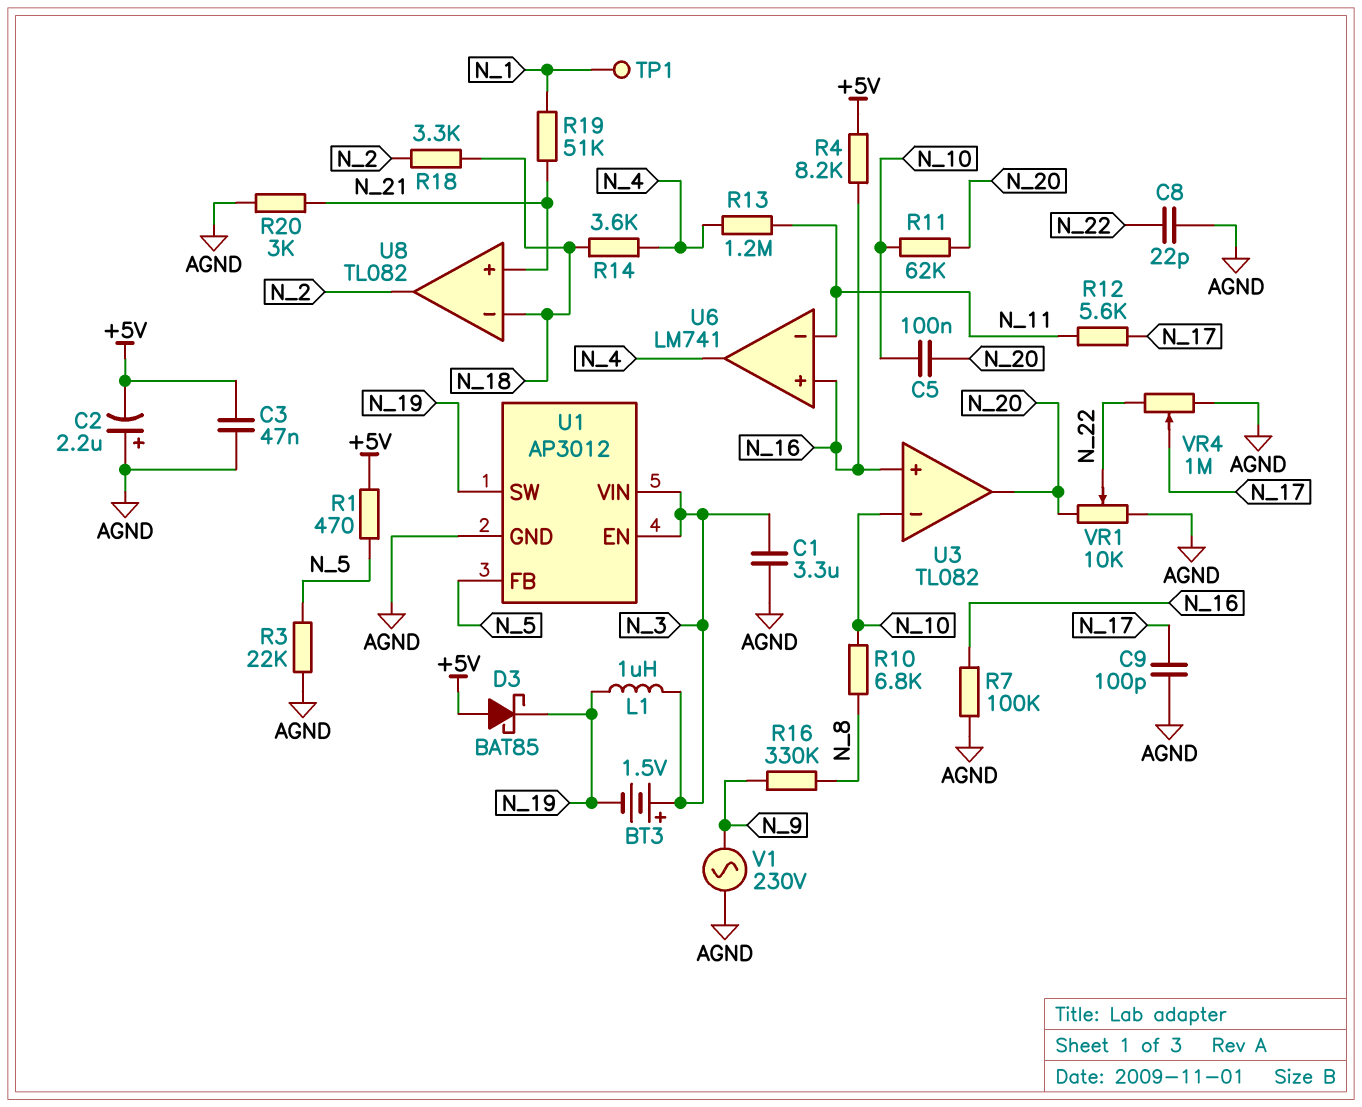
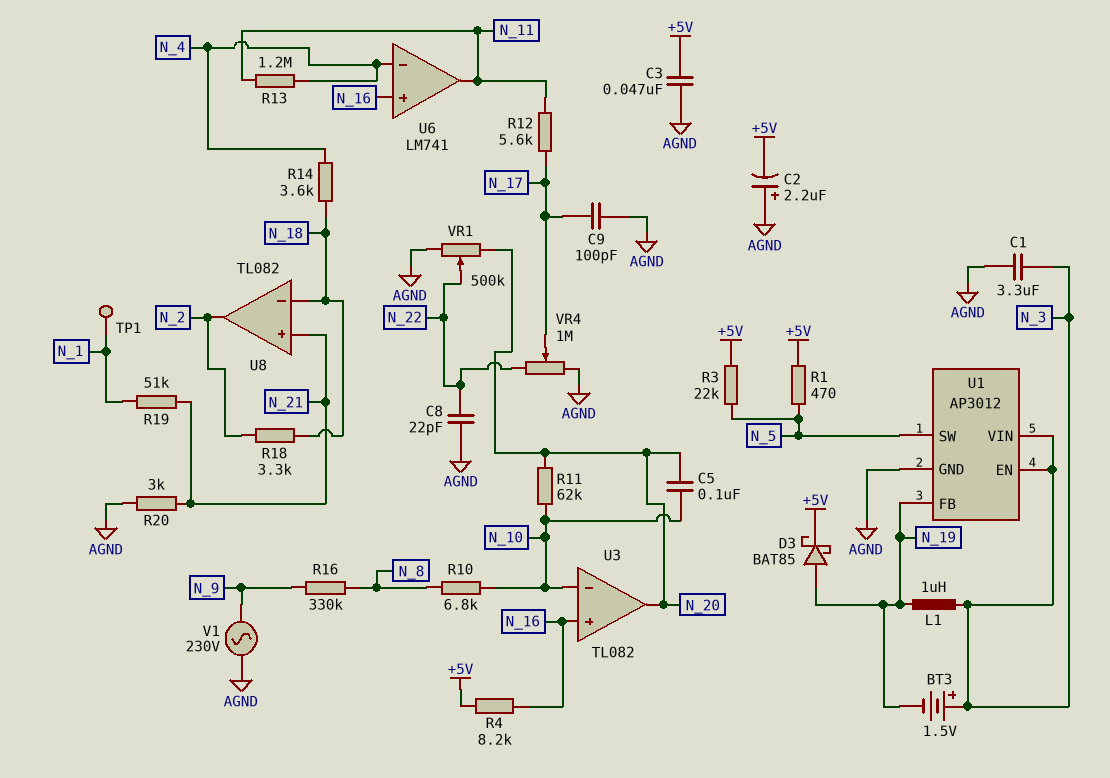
D3: schottky BAT85 (A +5V, K N_19) -> schottky BAT85 (A N_19, K +5V)
R3: 22k (AGND, N_5) -> 22k (+5V, N_5)
R7: 100k (AGND, N_16) -> none
U1 pin FB: N_5 -> N_19
U1 pin SW: N_19 -> N_5
U6 pin in-: N_11 -> N_4
U6 pin out: N_4 -> N_11
VR1: 10k (AGND, N_20, wiper N_22) -> 500k (AGND, N_20, wiper N_22)

